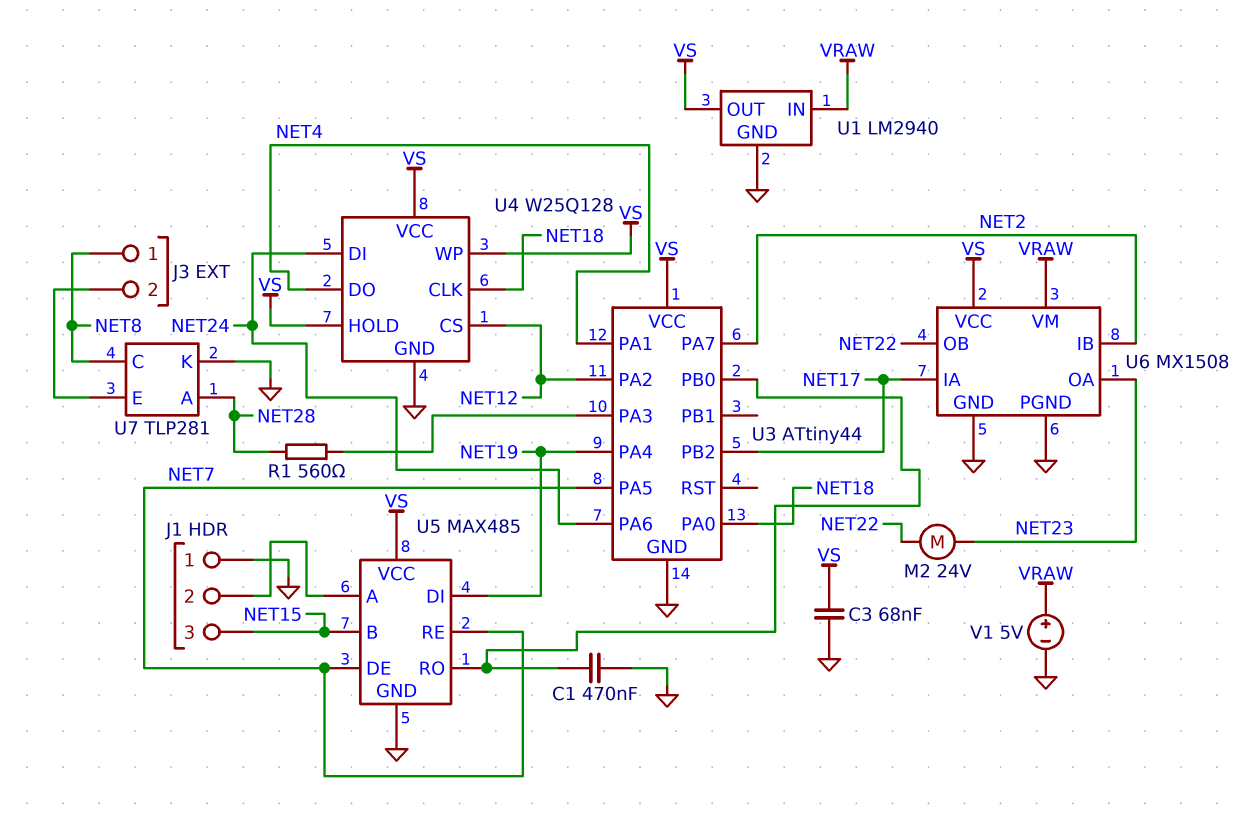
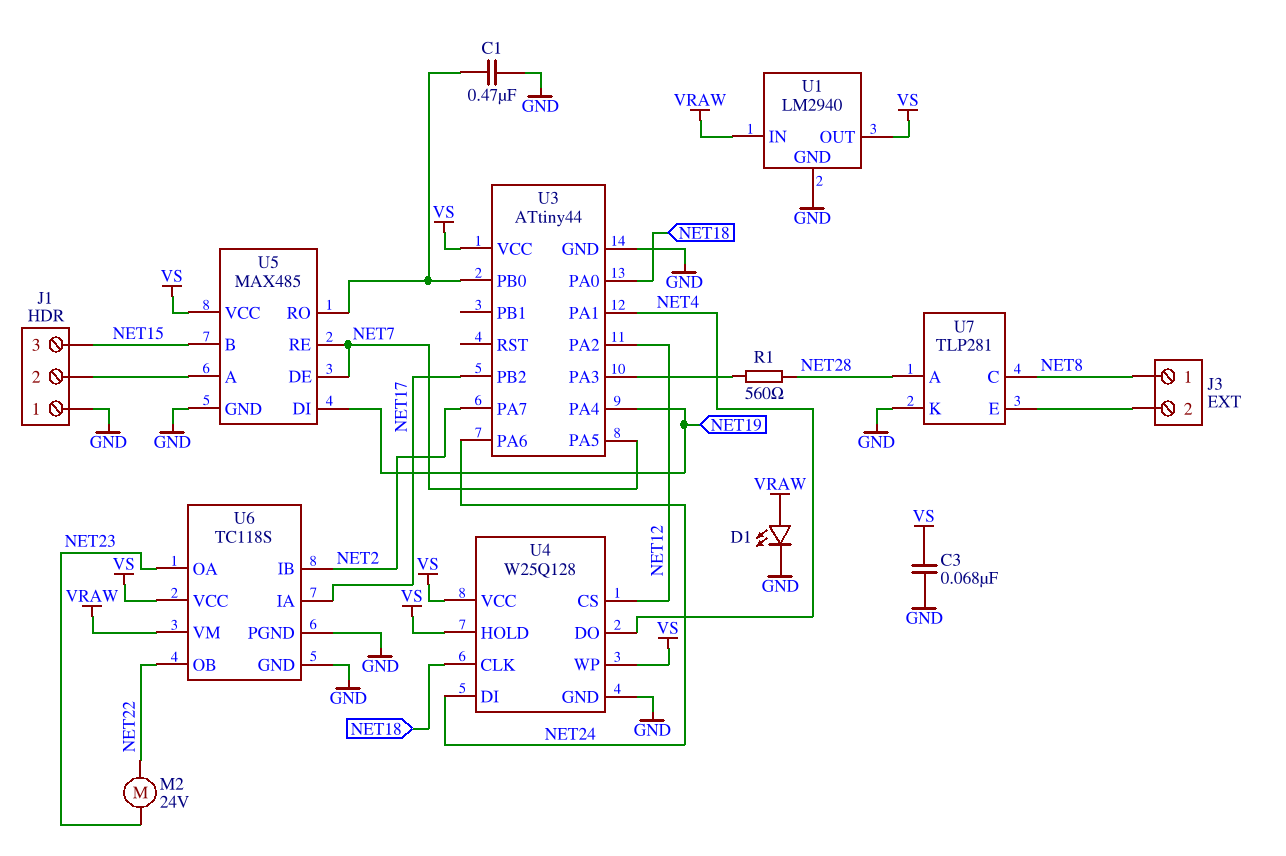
D1: none -> LED (A VRAW, K GND)
U6: MX1508 -> TC118S
V1: 5V (plus VRAW, minus GND) -> none

